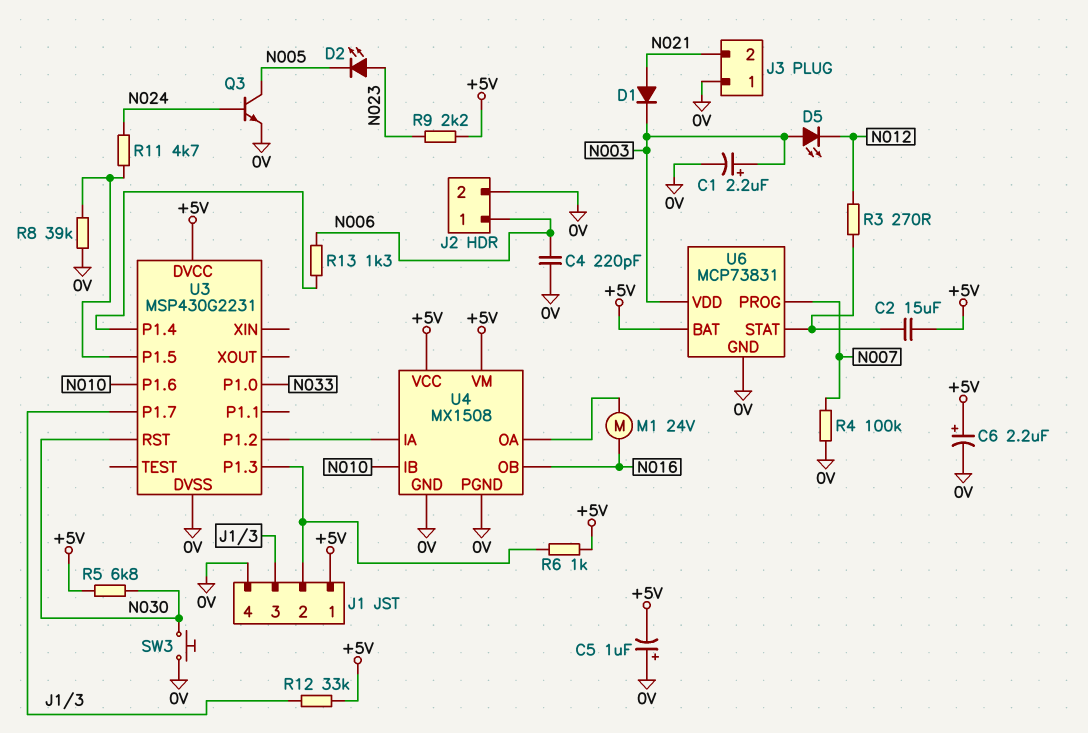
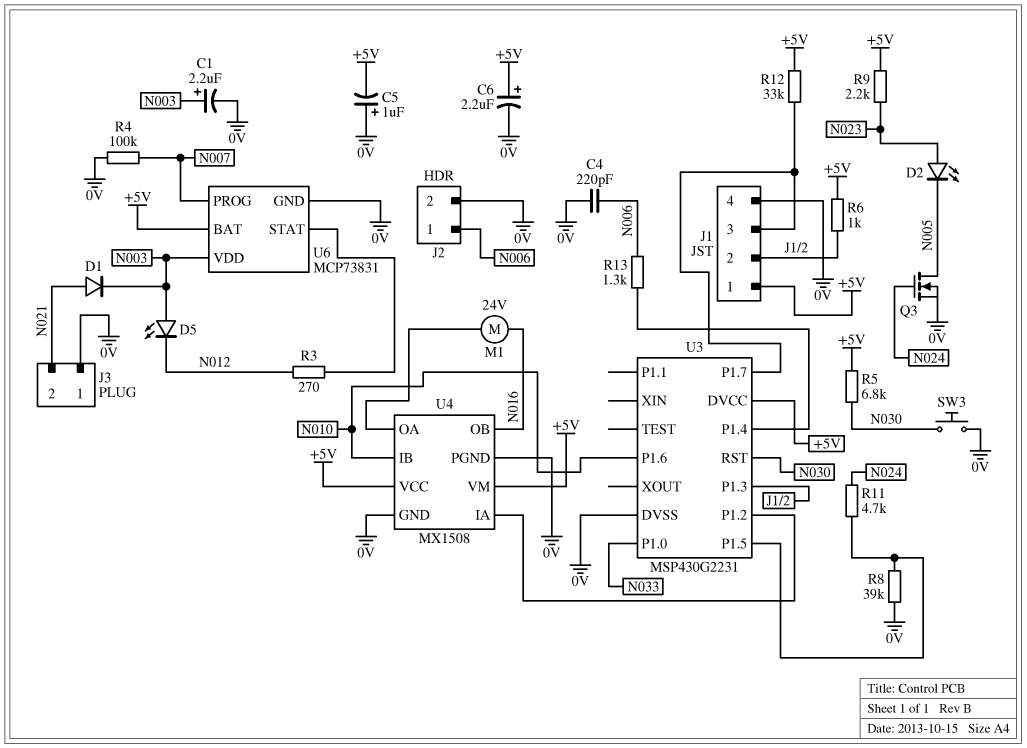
C2: 15uF (+5V, U6/STAT) -> none
Q3: NPN (B N024, C N005, E 0V) -> NMOS (G N024, D N005, S 0V)

